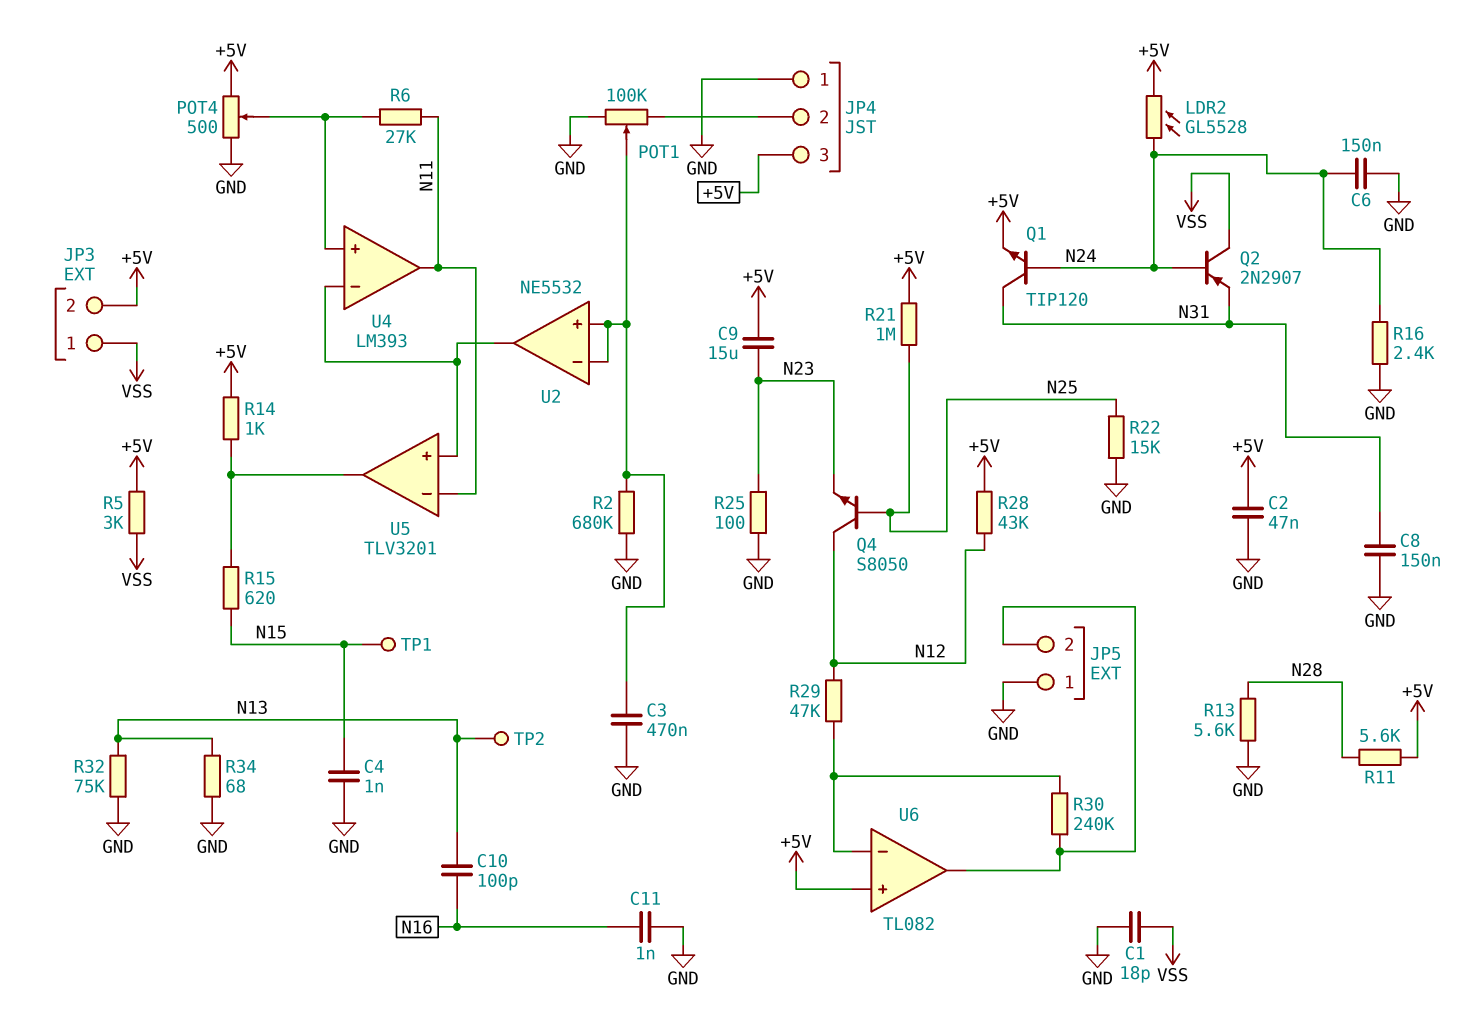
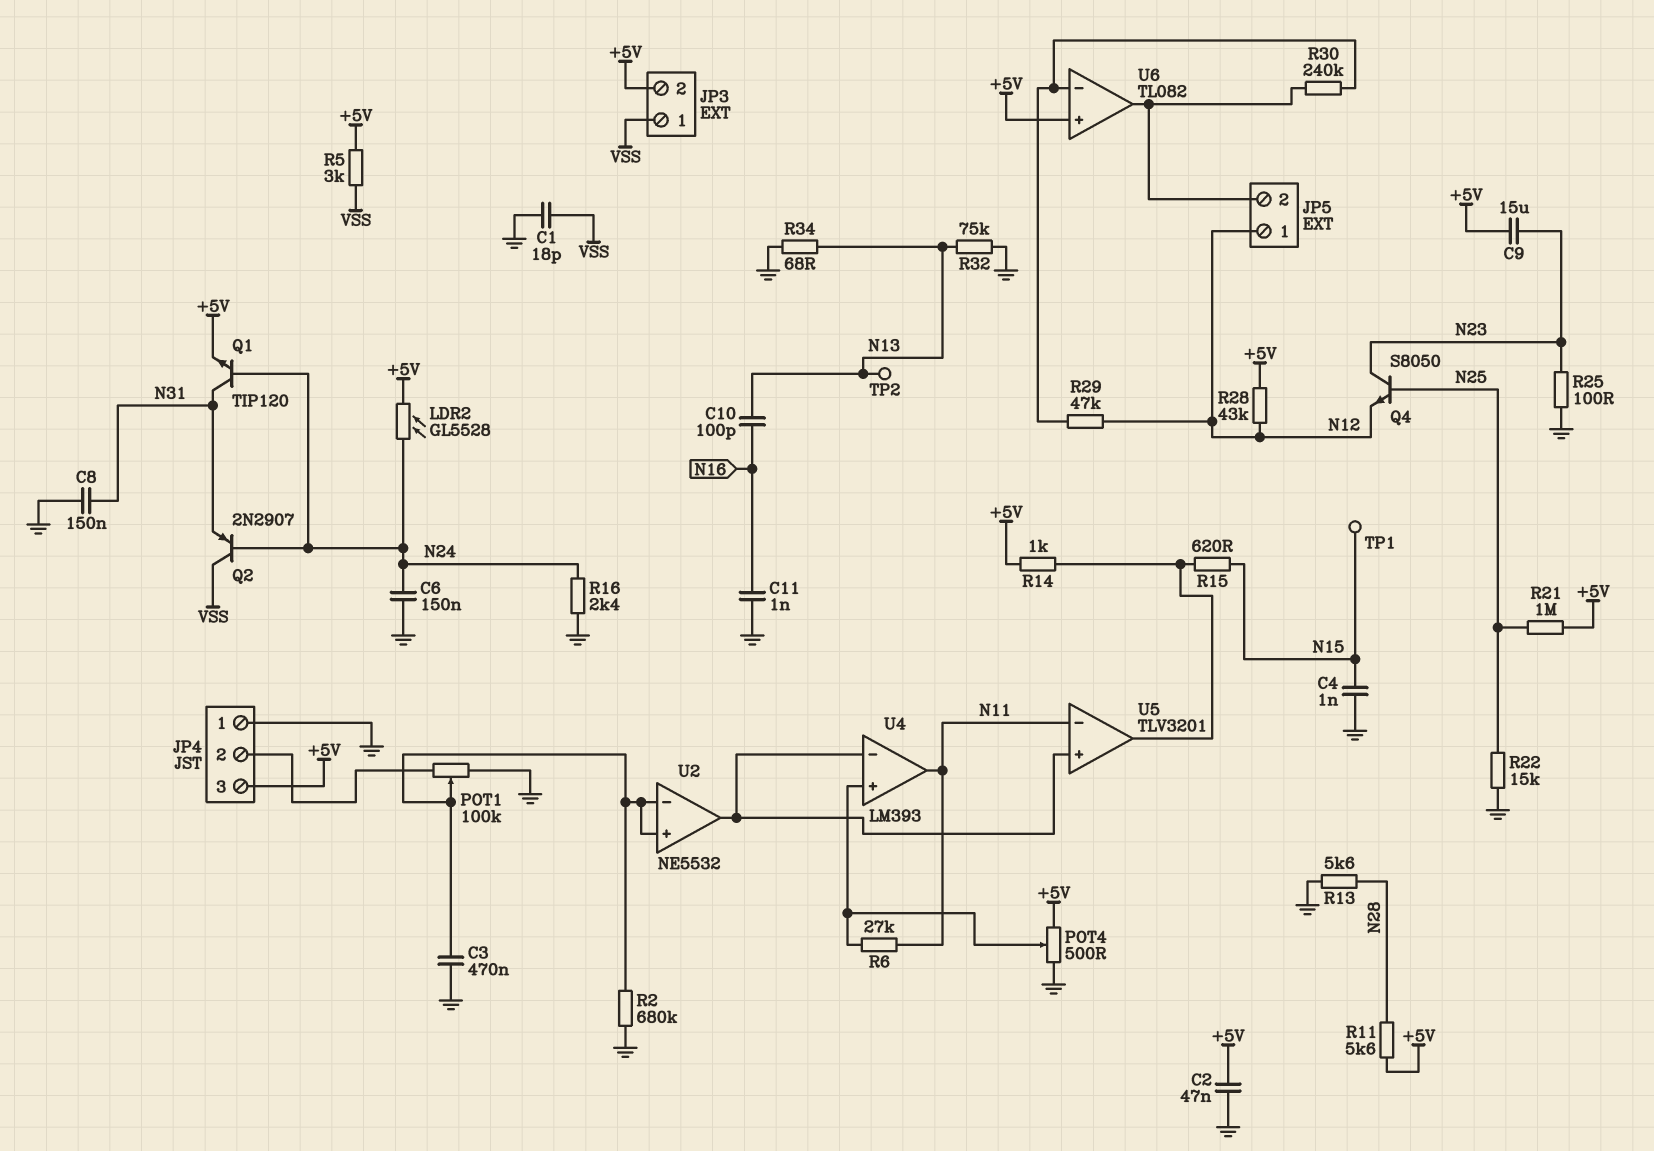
JP5 pin 1: GND -> N12
Q4: NPN S8050 (B N25, C N12, E N23) -> NPN S8050 (B N25, C N23, E N12)

